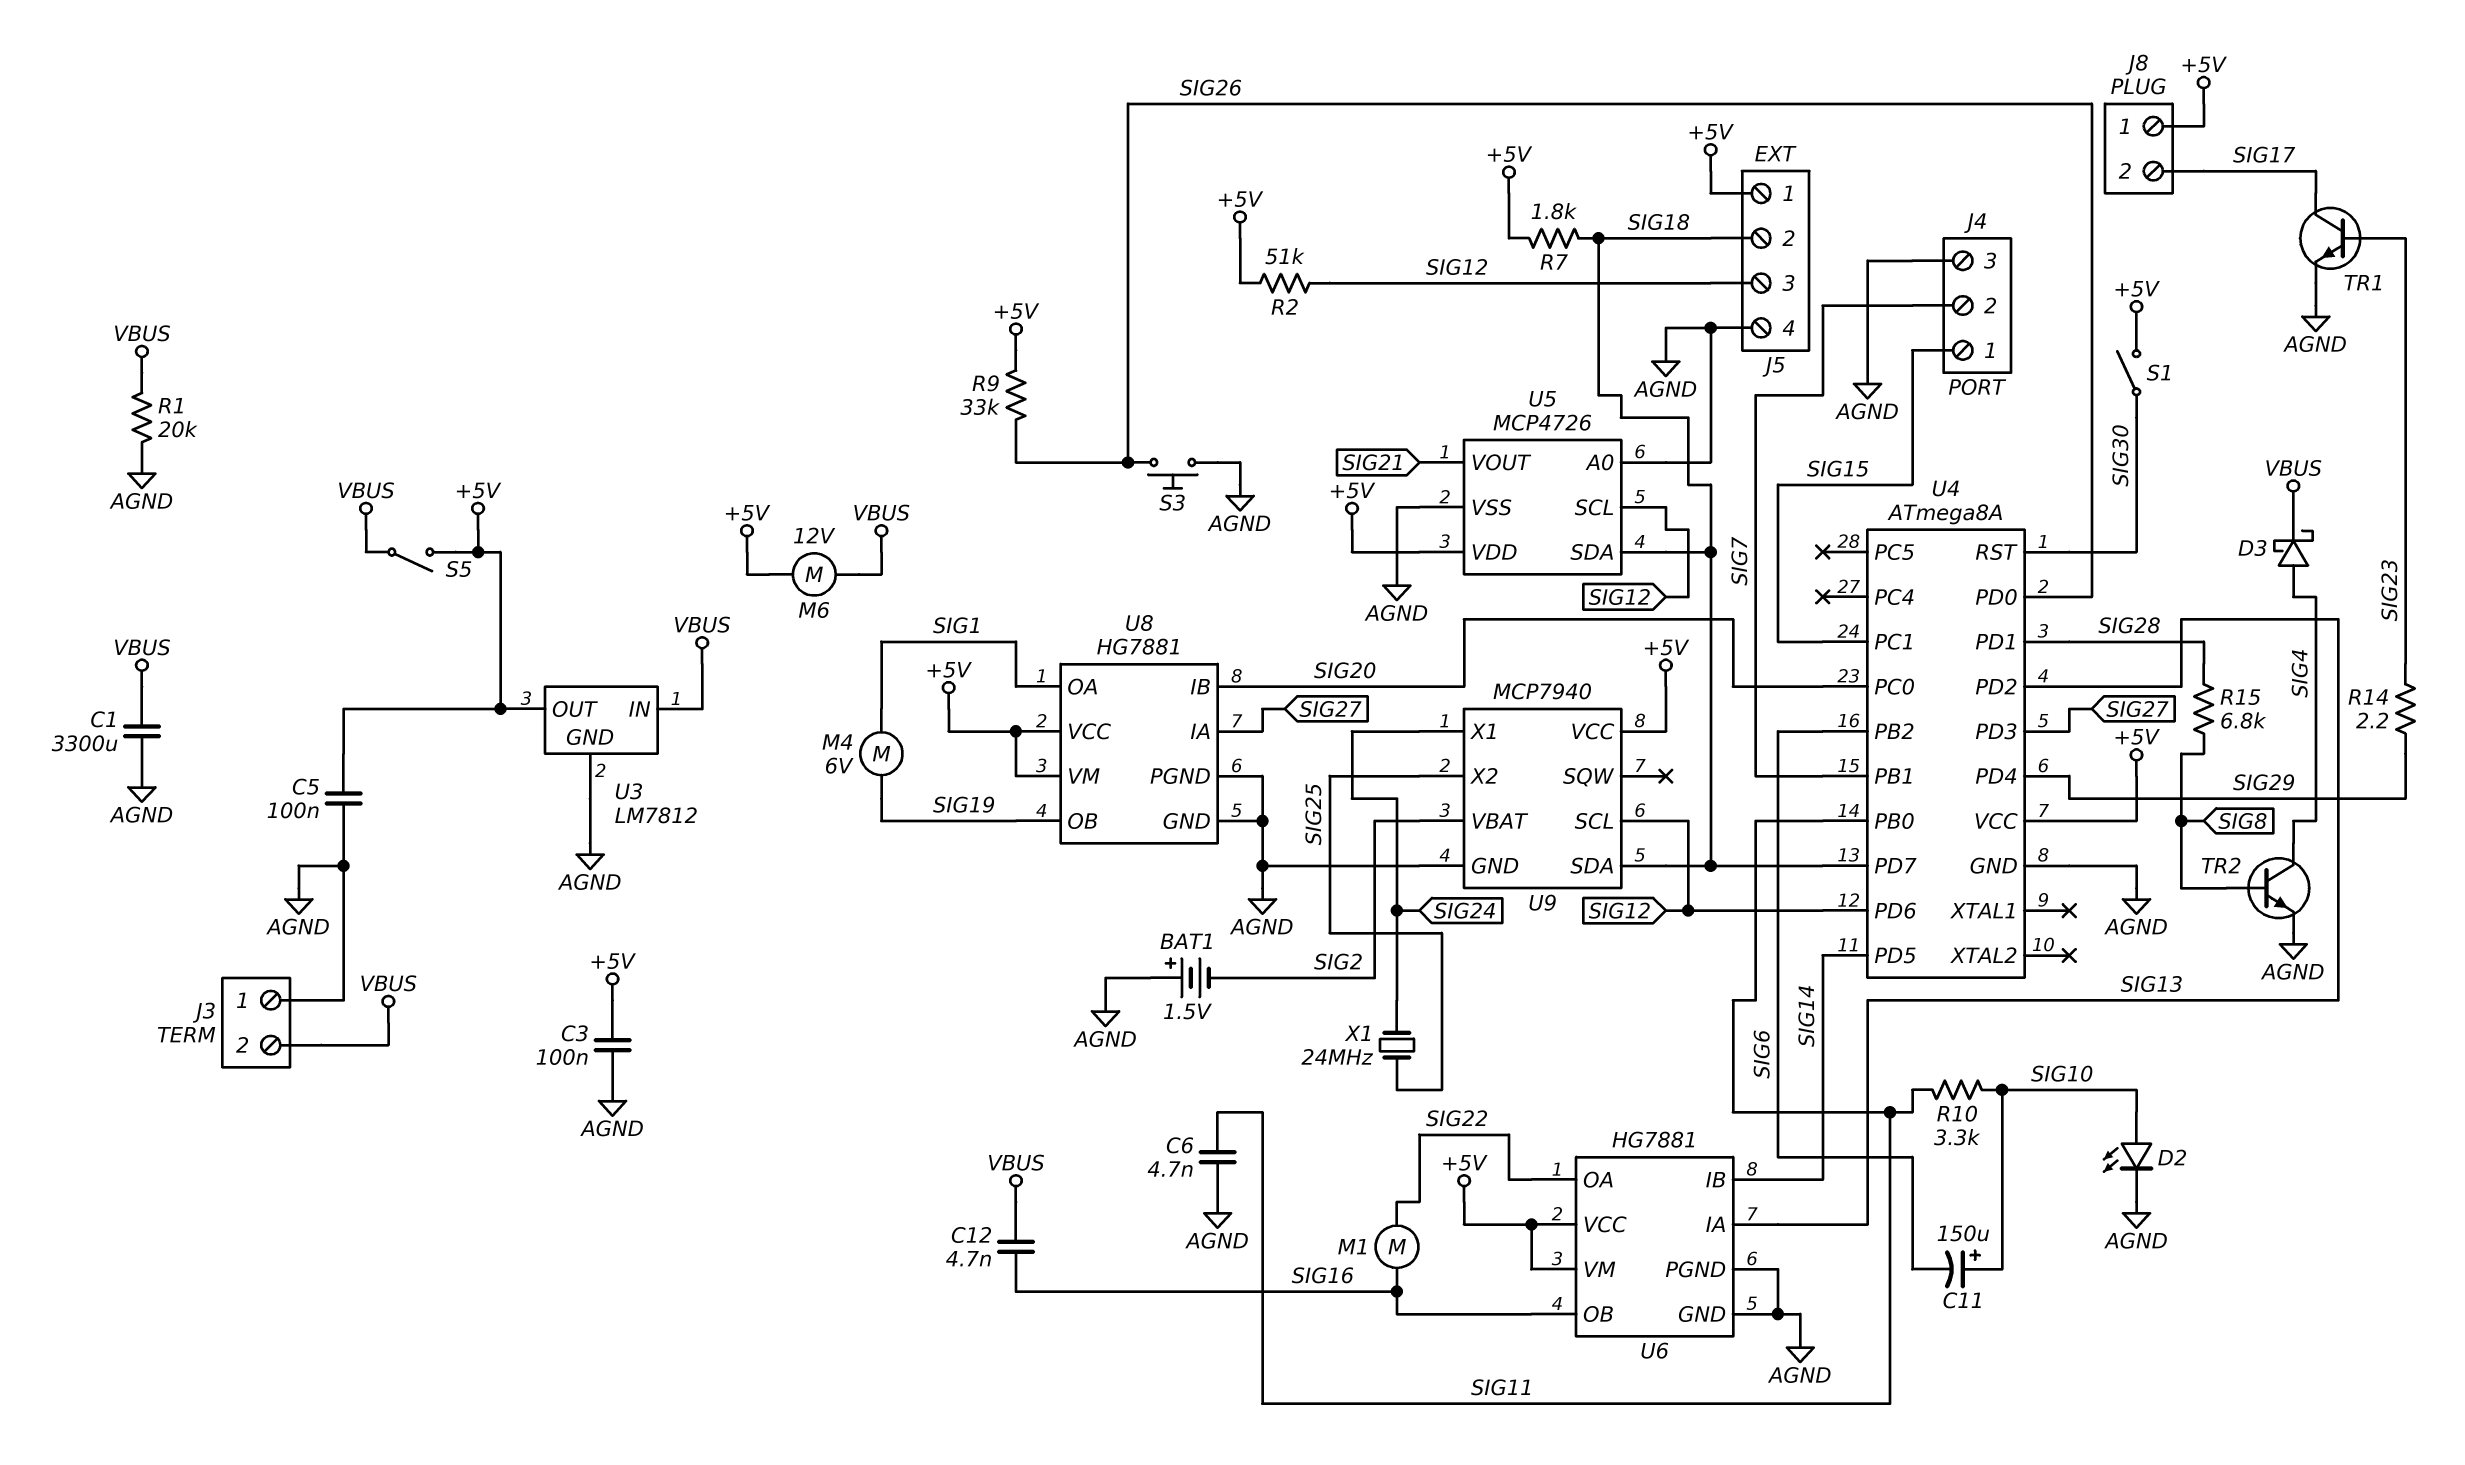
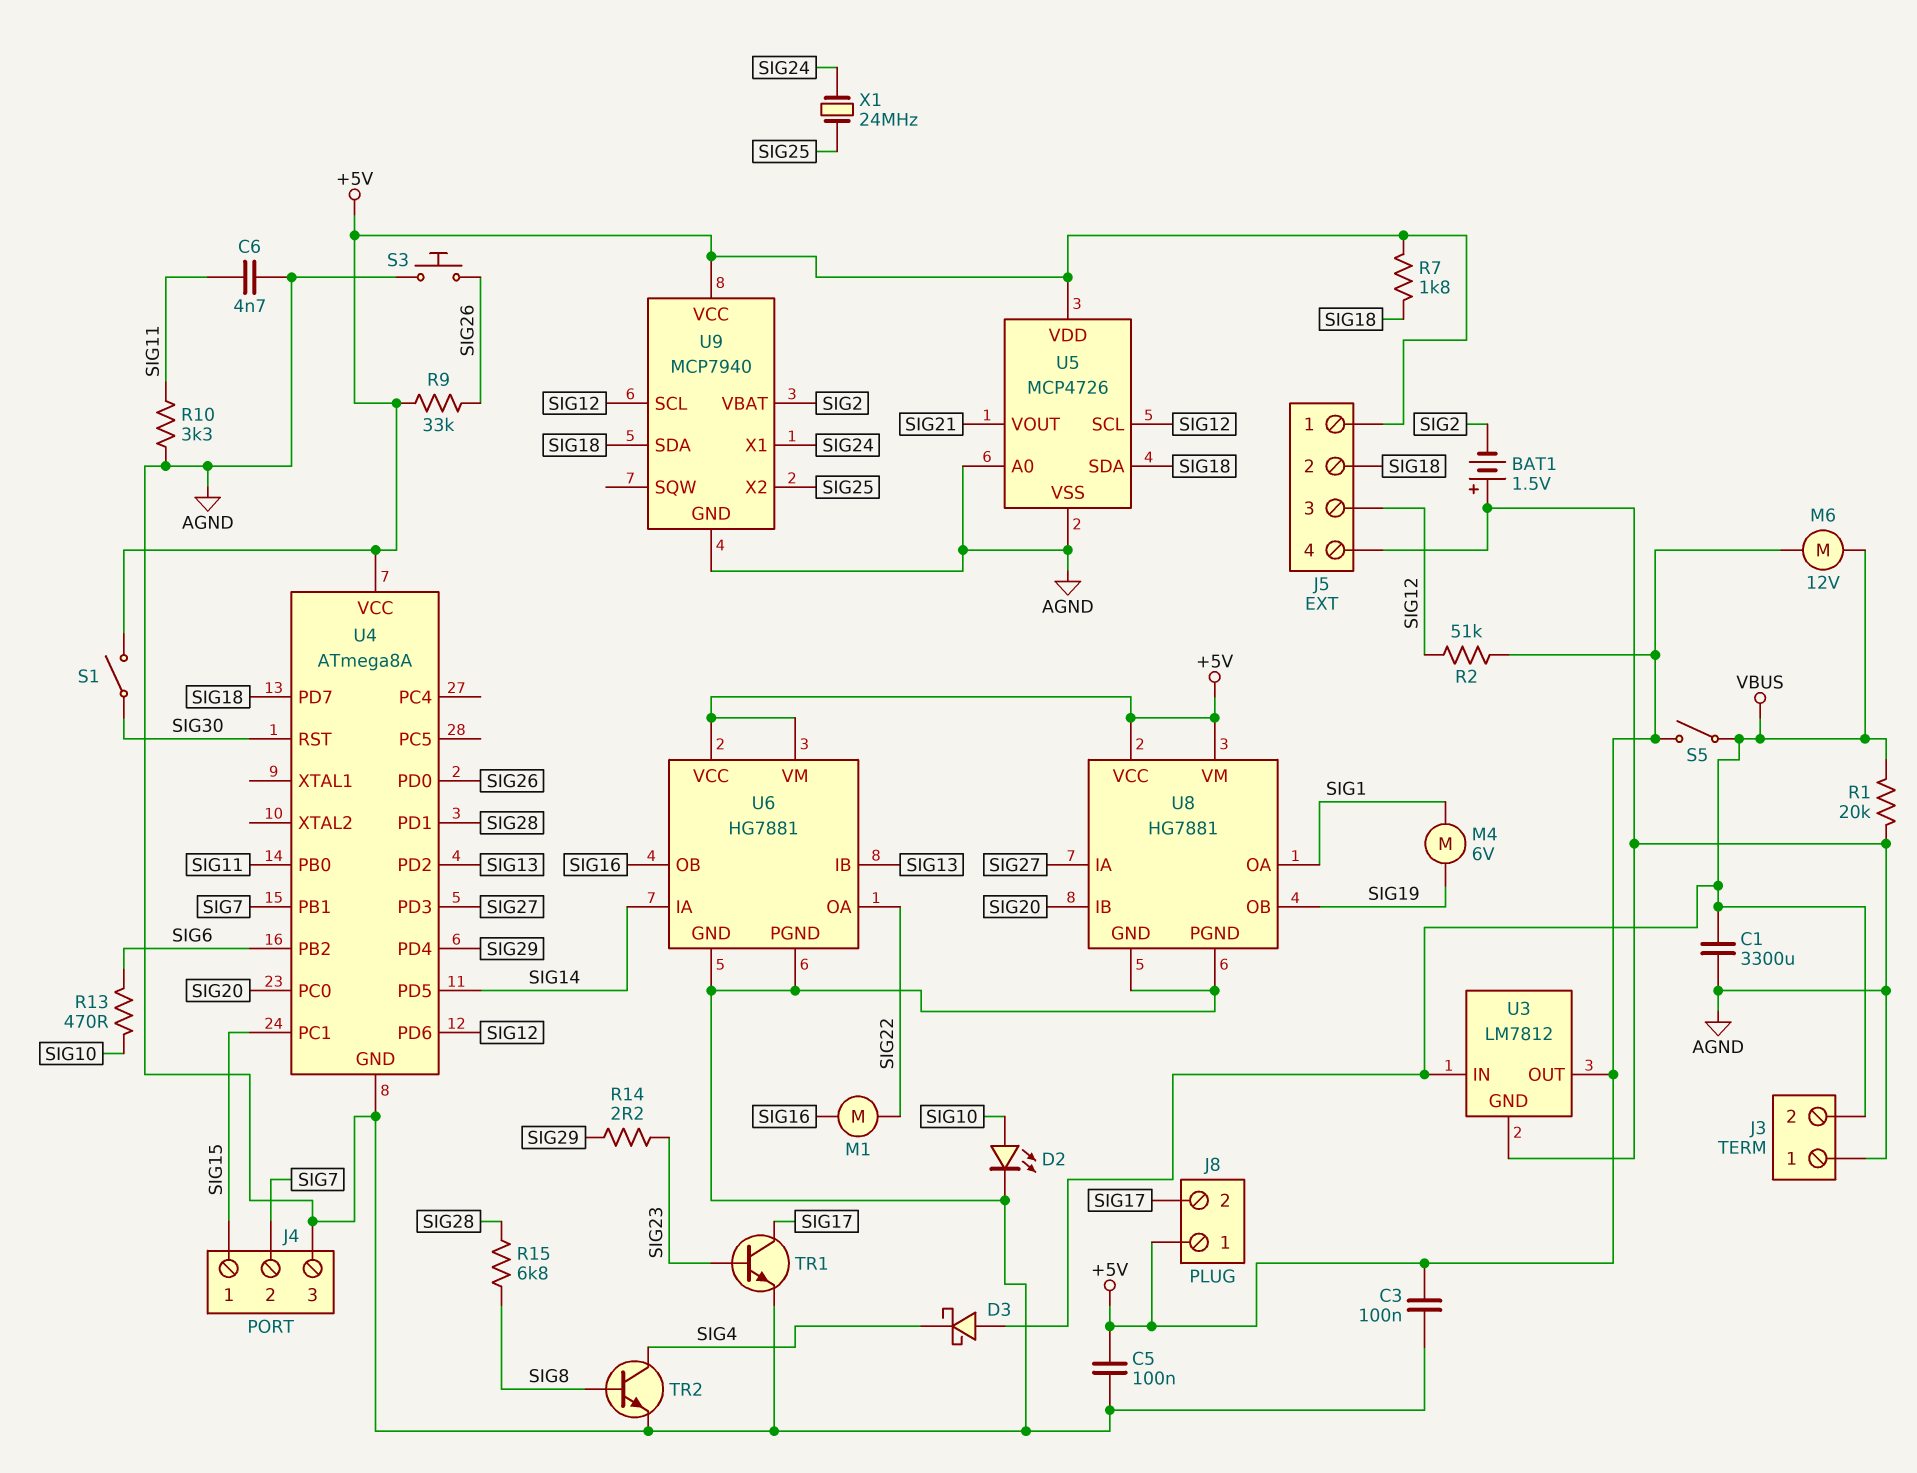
C11: 150uF (plus SIG10, minus SIG6) -> none
C12: 4.7nF (SIG16, VBUS) -> none
D3: schottky (A SIG4, K VBUS) -> schottky (A VBUS, K SIG4)
R10: 3.3k (SIG10, SIG11) -> 3.3k (AGND, SIG11)
R13: none -> 470 (SIG6, SIG10)
U6 pin IA: SIG13 -> SIG14
U6 pin IB: SIG14 -> SIG13

